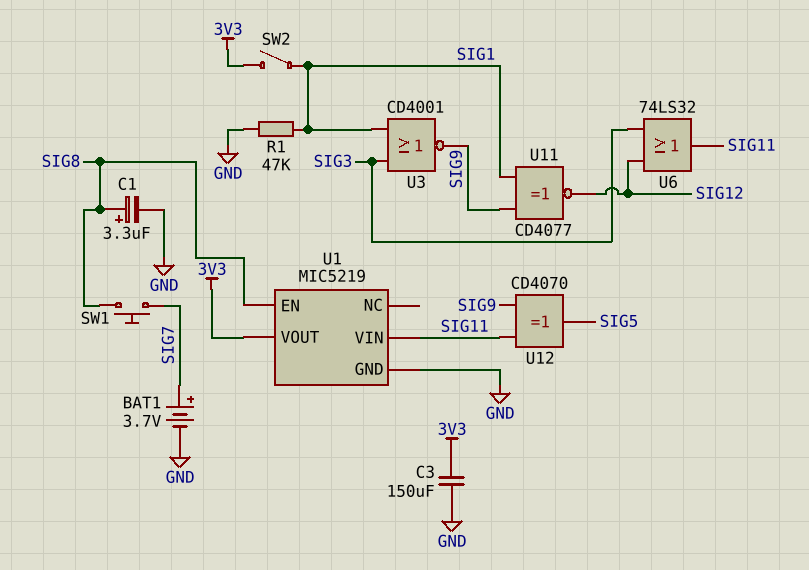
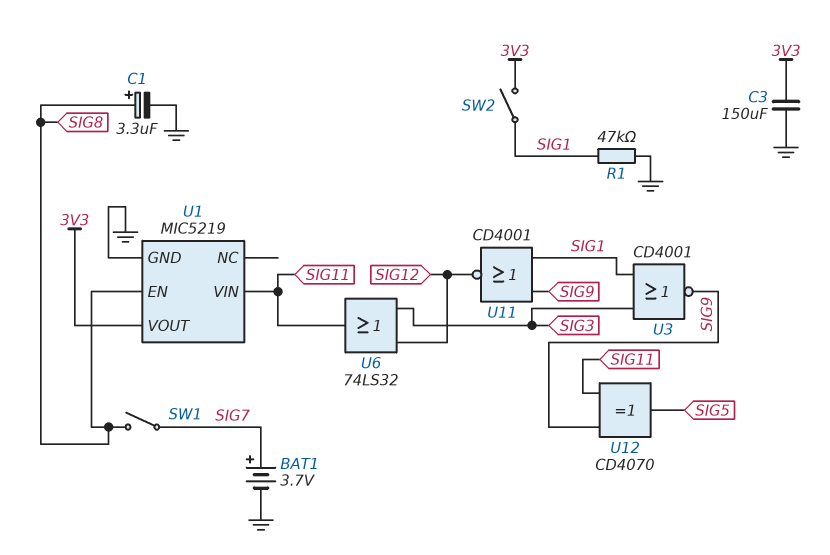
SW1: button (SIG7, SIG8) -> switch (SIG7, SIG8)
U11: XNOR CD4077 (in SIG1, in SIG9, out SIG12) -> NOR CD4001 (in SIG1, in SIG9, out SIG12)

